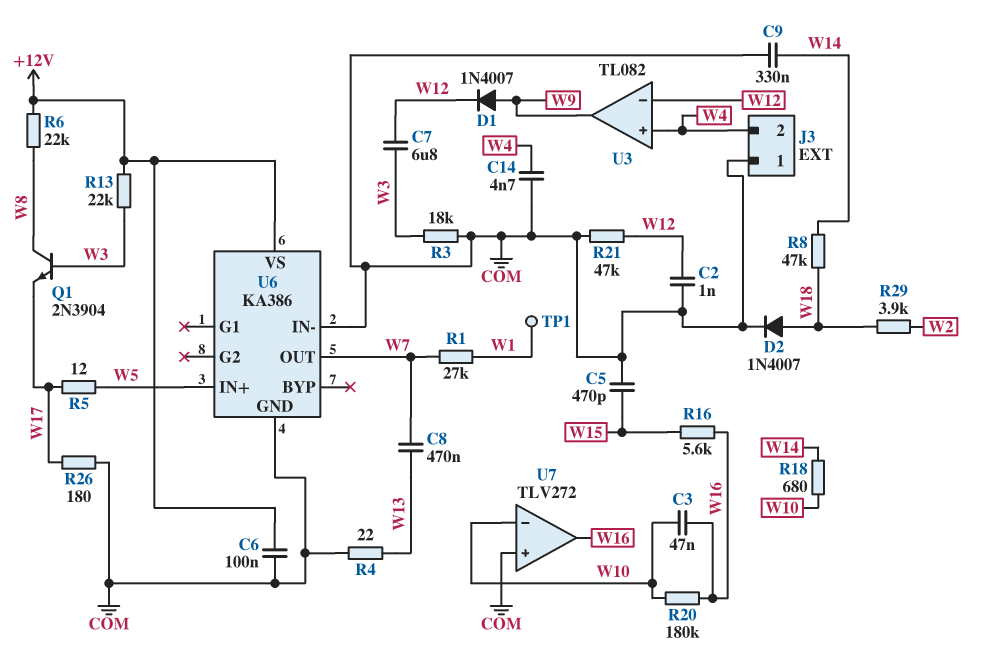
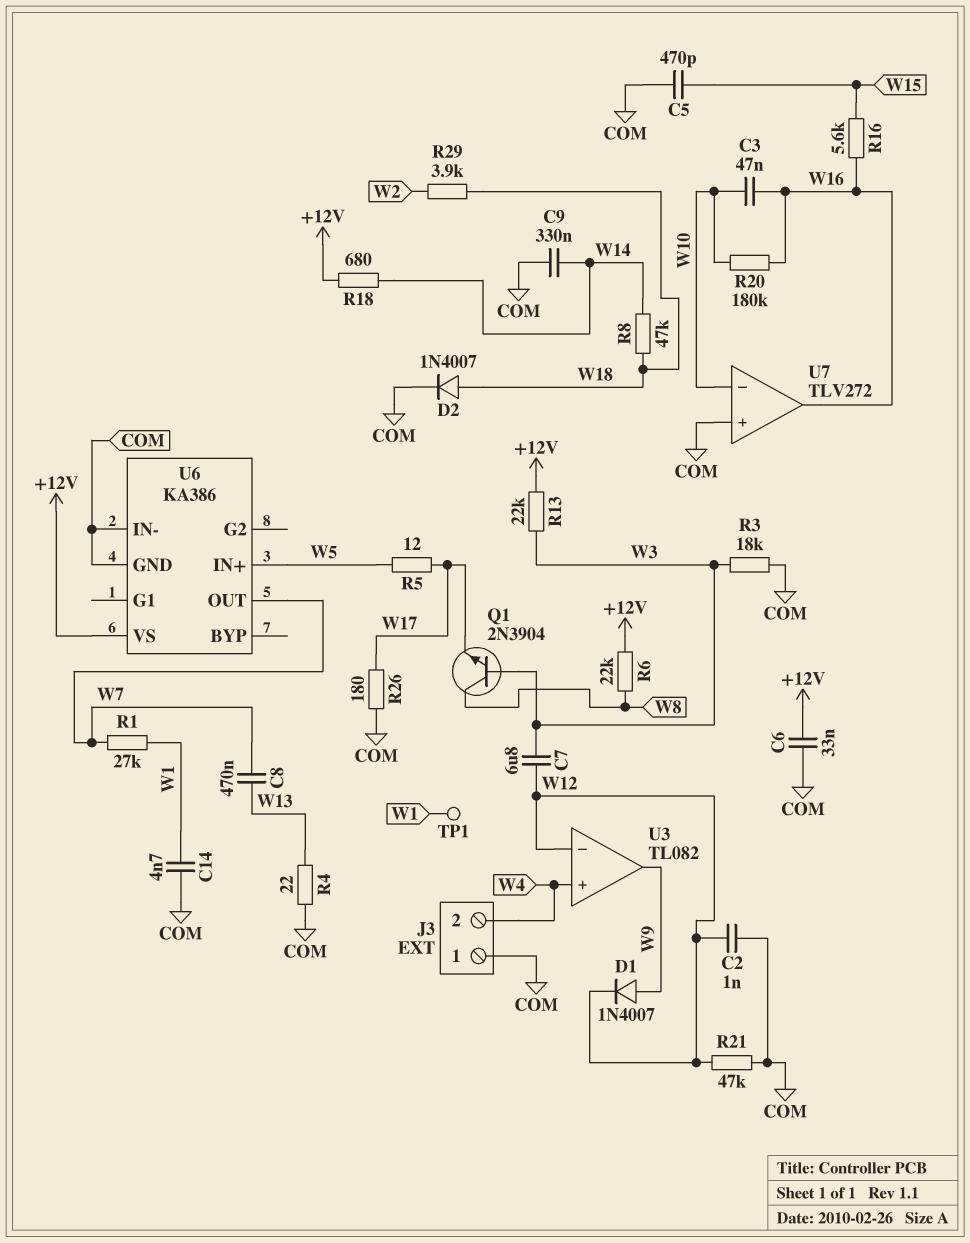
C6: 100nF (+12V, COM) -> 33nF (+12V, COM)
C14: 4.7nF (COM, W4) -> 4.7nF (COM, W1)
R18: 680 (W10, W14) -> 680 (+12V, W14)

